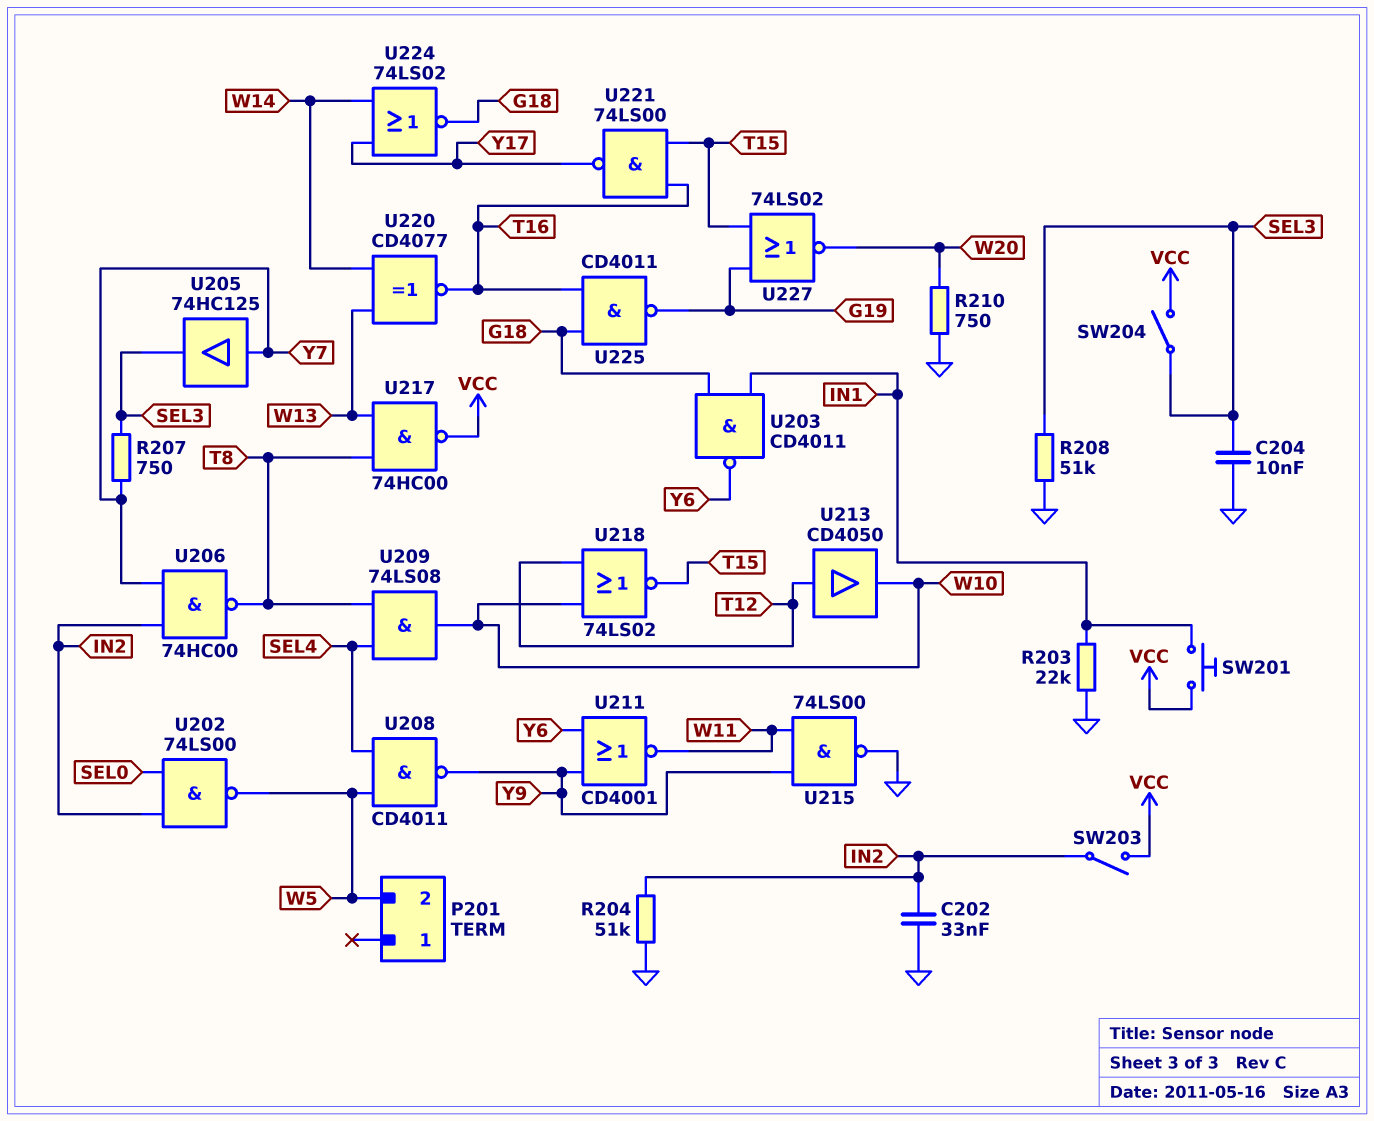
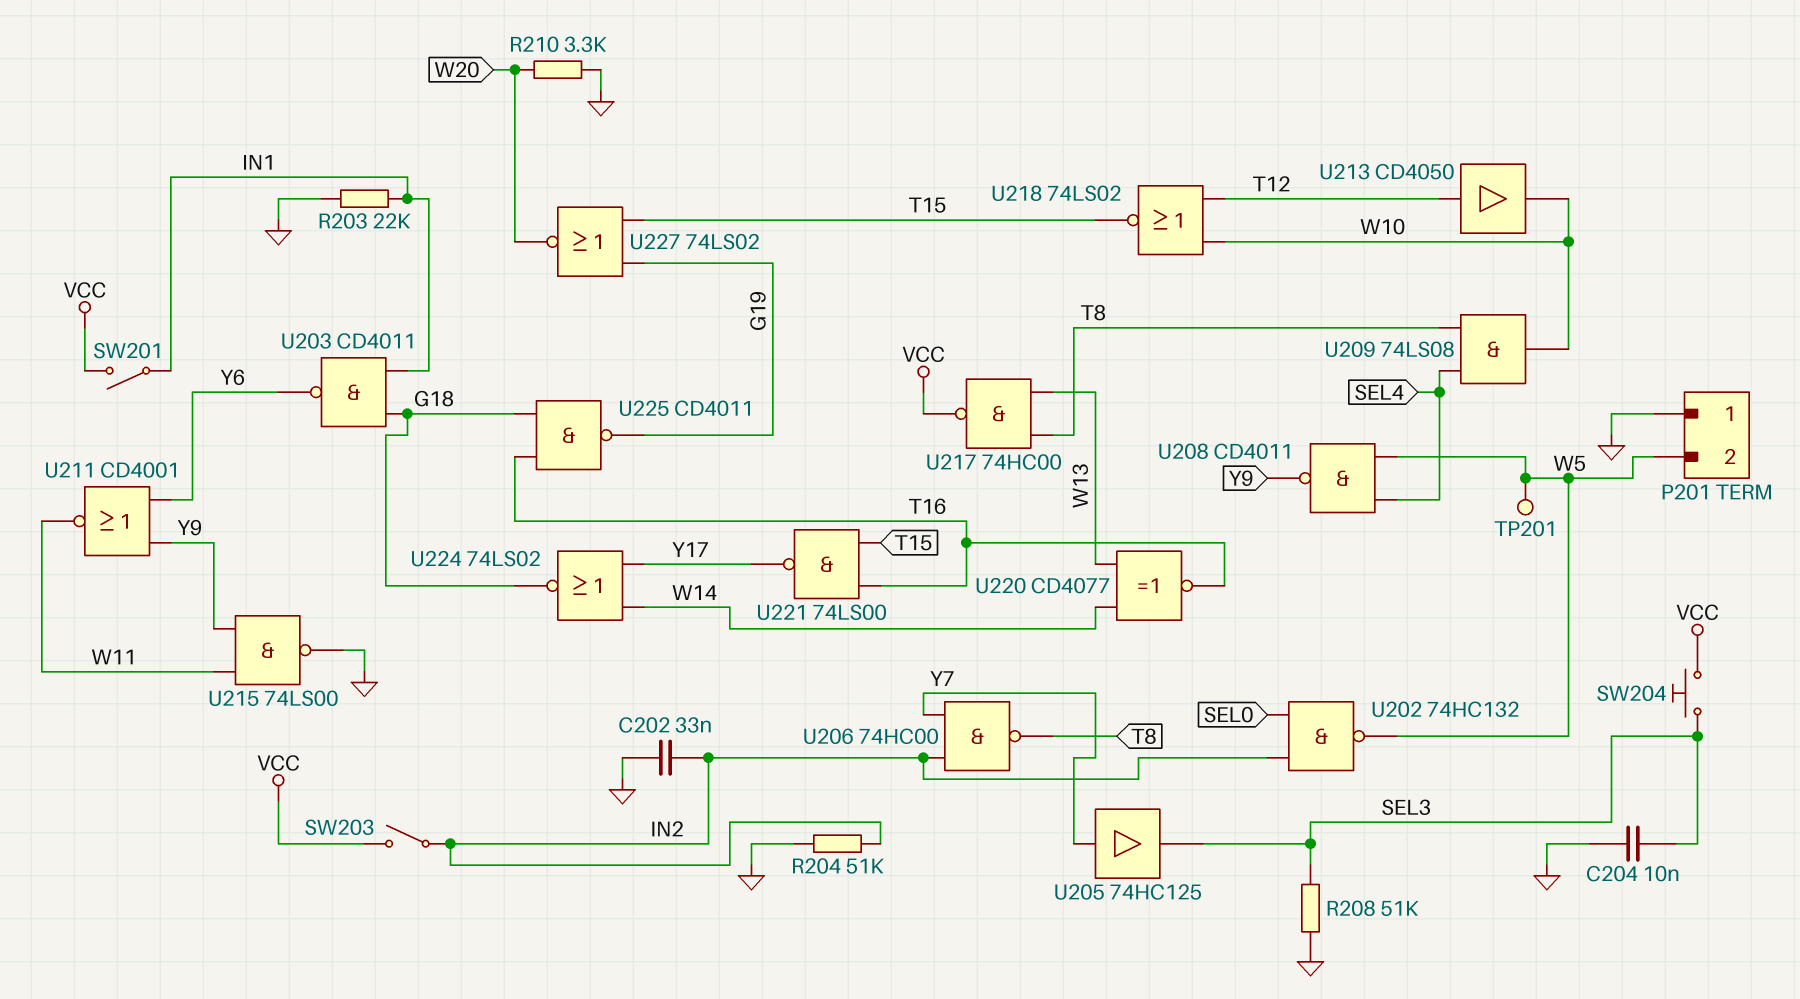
P201 pin 1: none -> GND
R207: 750 (SEL3, Y7) -> none
R210: 750 (GND, W20) -> 3.3k (GND, W20)
SW201: button (IN1, VCC) -> switch (IN1, VCC)
SW204: switch (SEL3, VCC) -> button (SEL3, VCC)
TP201: none -> test point (W5)
U202: NAND 74LS00 (in IN2, in SEL0, out W5) -> NAND 74HC132 (in IN2, in SEL0, out W5)

